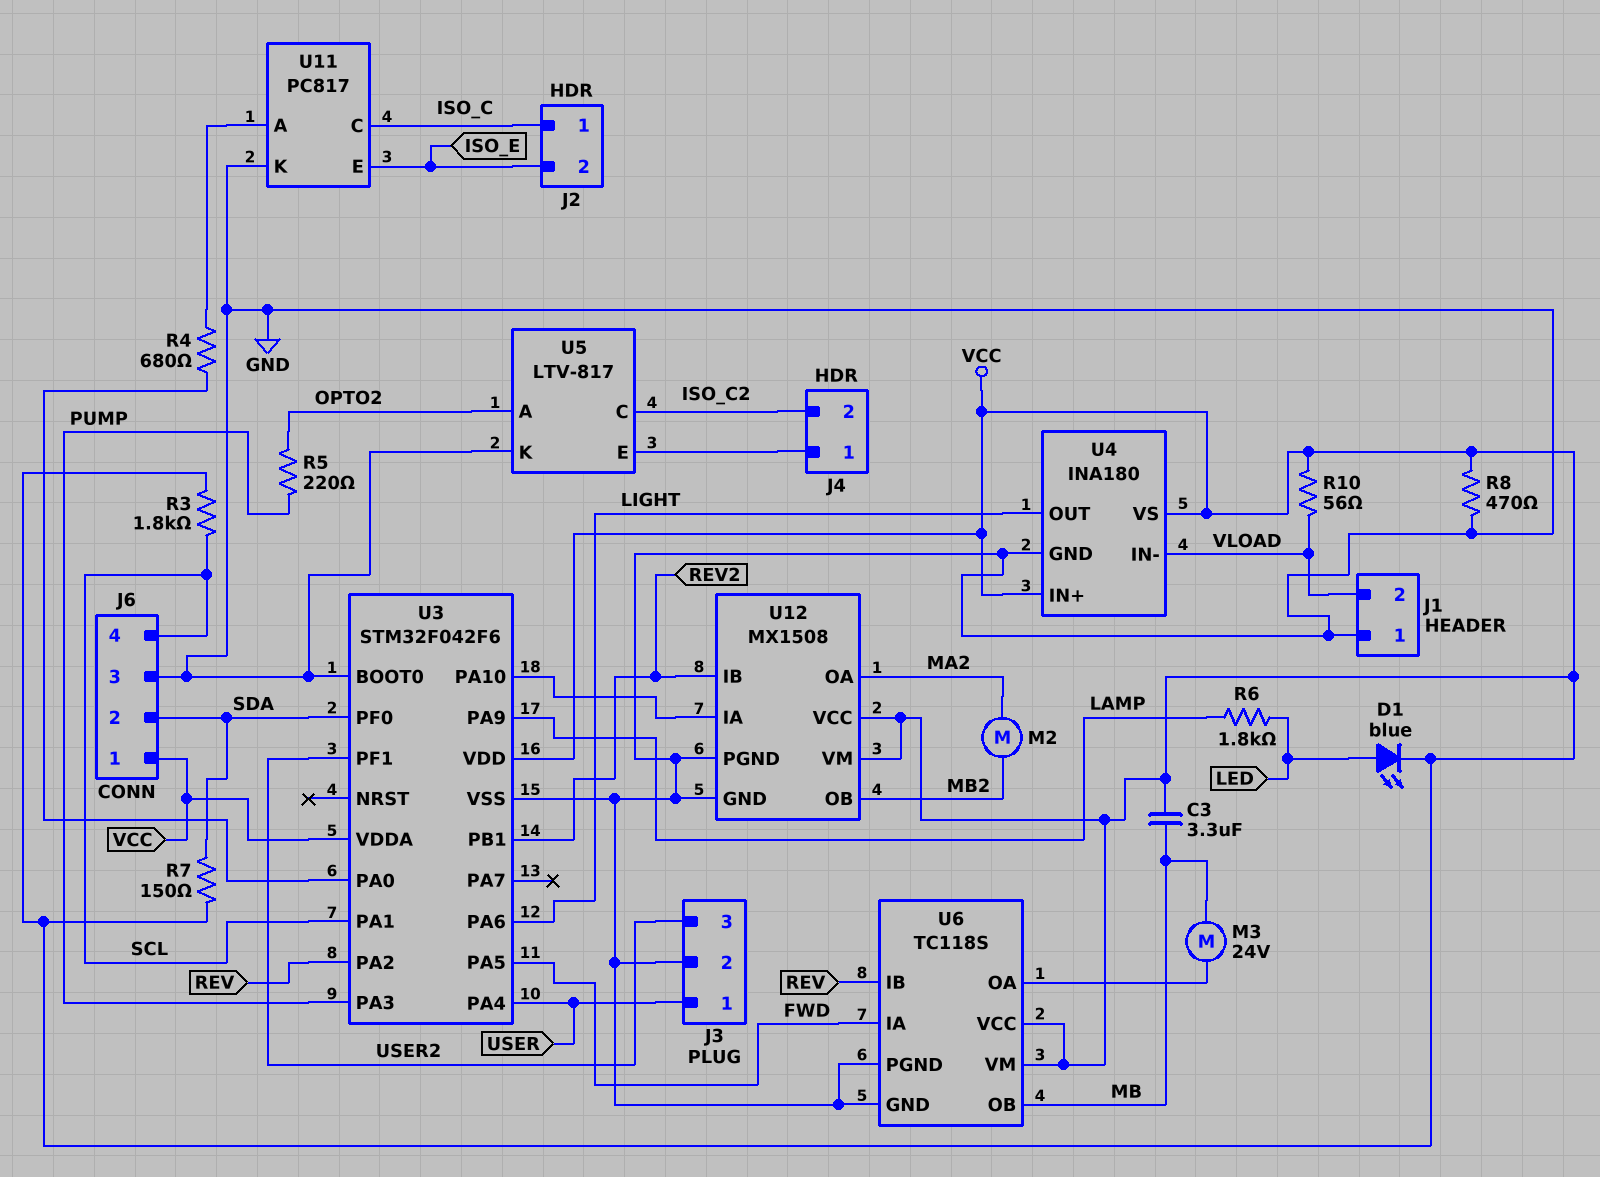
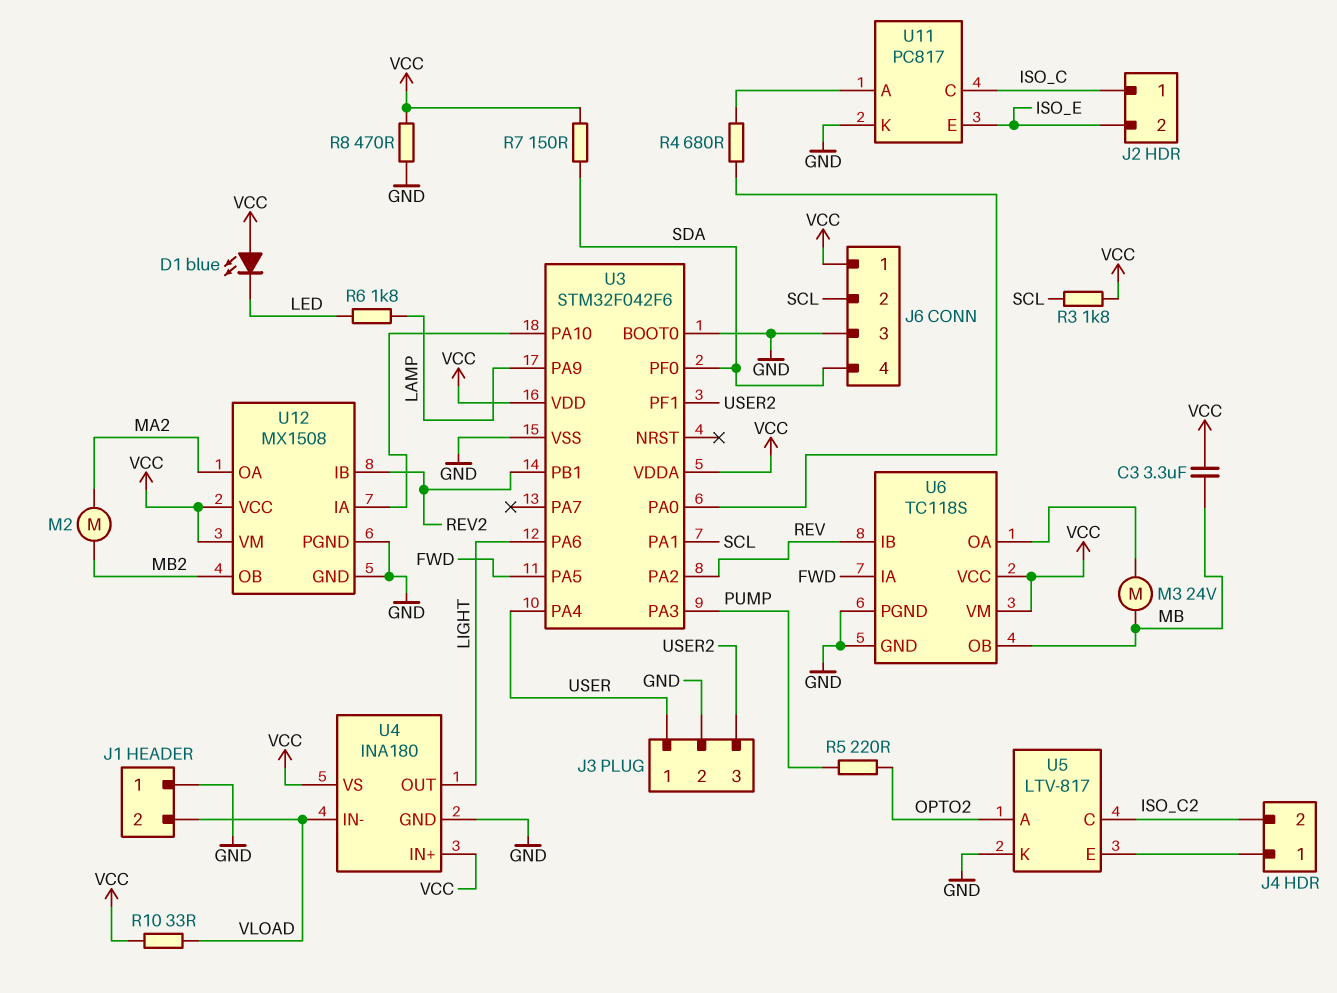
D1: LED blue (A LED, K VCC) -> LED blue (A VCC, K LED)
J6 pin 2: SDA -> SCL
J6 pin 4: SCL -> SDA
R10: 56 (VCC, VLOAD) -> 33 (VCC, VLOAD)

